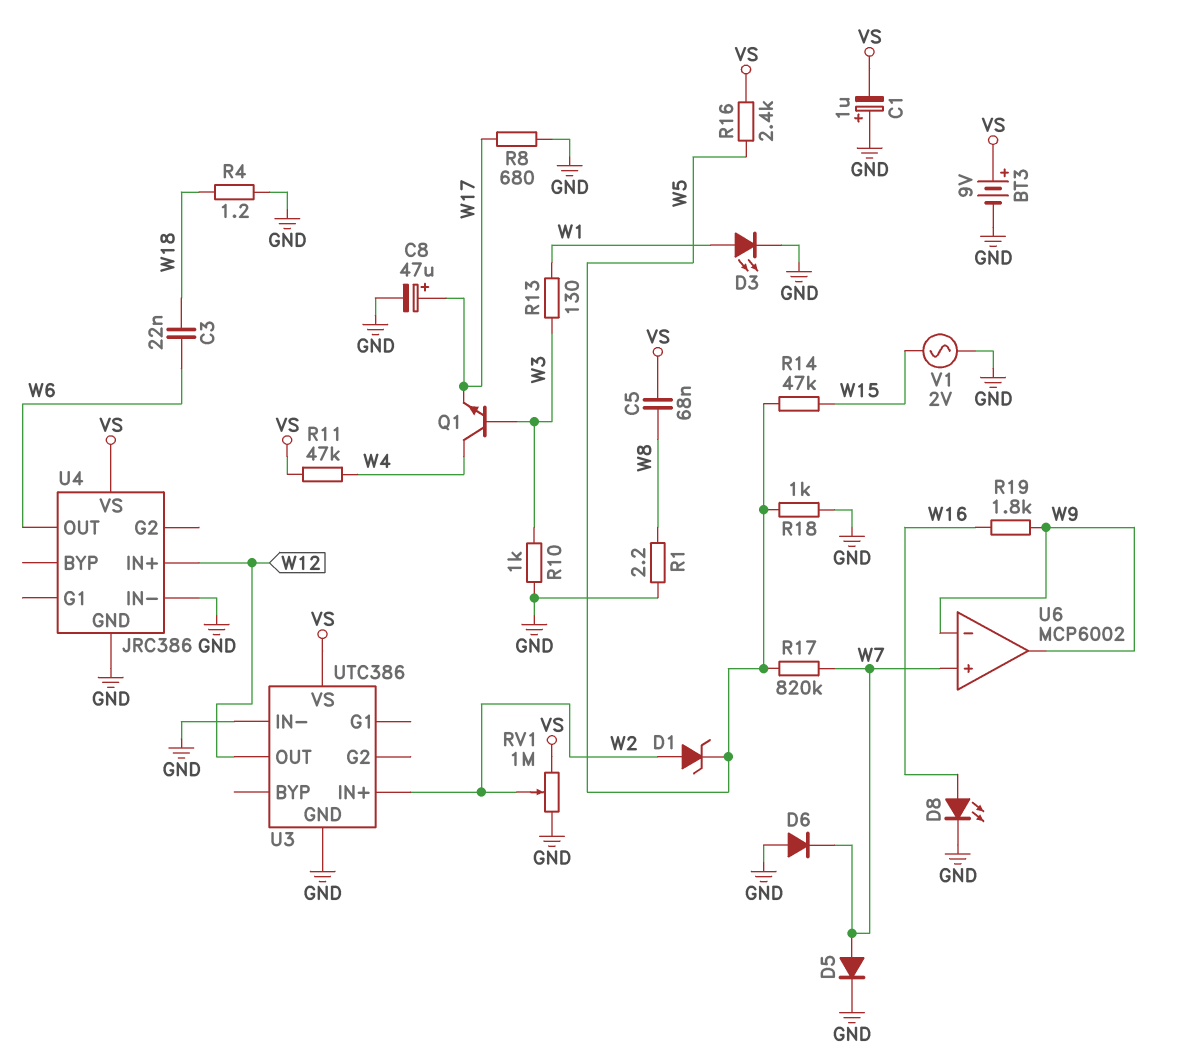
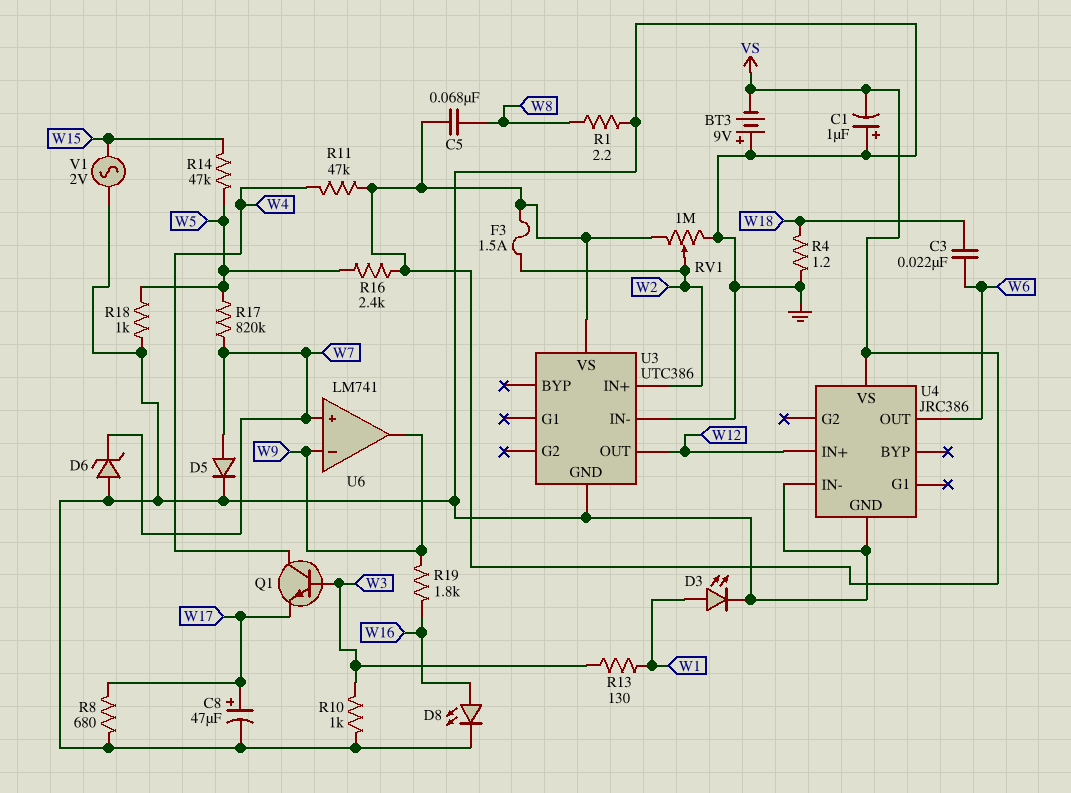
BT3: 9V (plus VS, minus GND) -> 9V (plus GND, minus VS)
D1: zener (A W2, K W5) -> none
D6: diode (A GND, K W7) -> zener (A GND, K W7)
F3: none -> 1.5A (VS, W2)
U6: MCP6002 -> LM741

